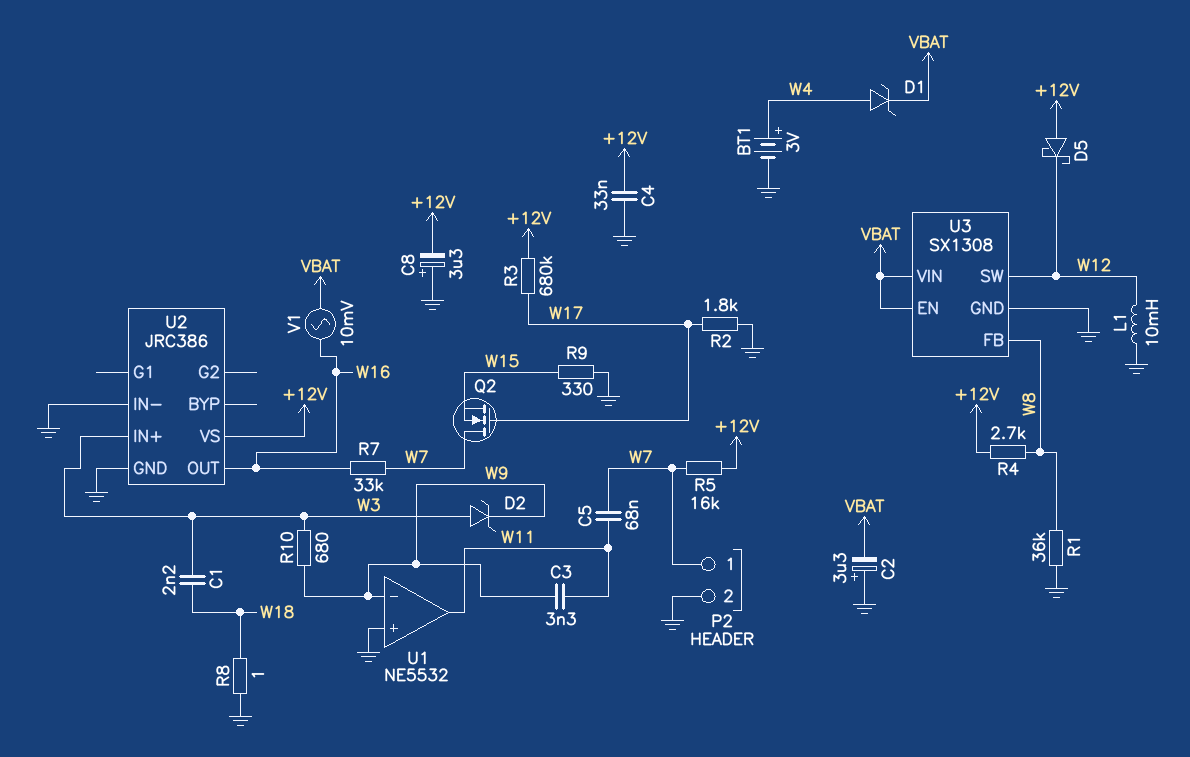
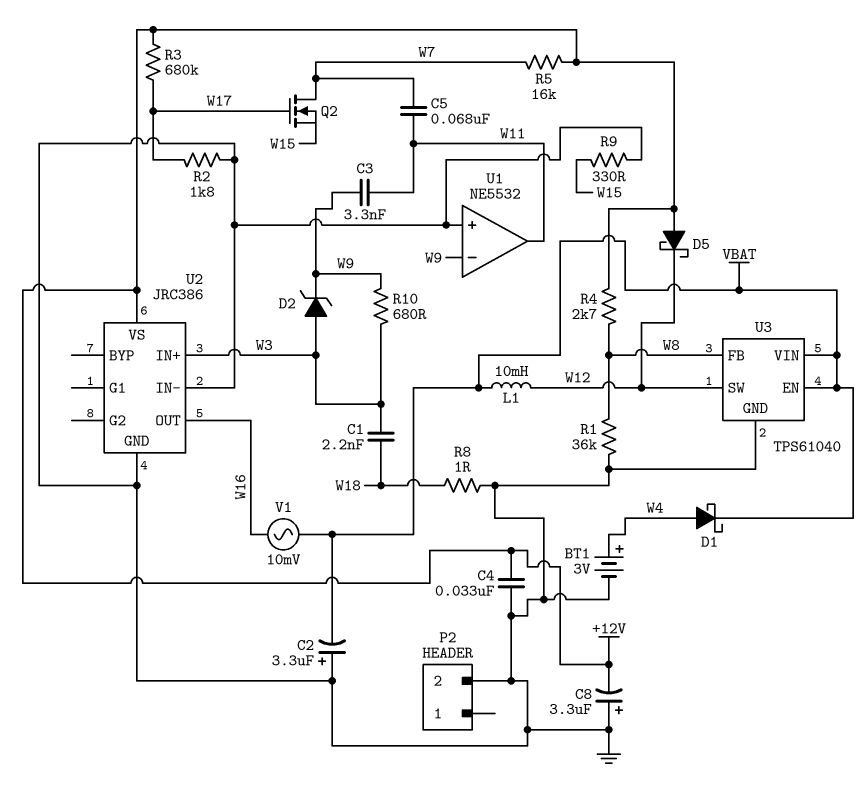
D1: zener (A W4, K VBAT) -> schottky (A W4, K VBAT)
L1: 10mH (GND, W12) -> 10mH (VBAT, W12)
P2 pin 1: W7 -> none
R7: 33k (W7, W16) -> none
U3: SX1308 -> TPS61040

